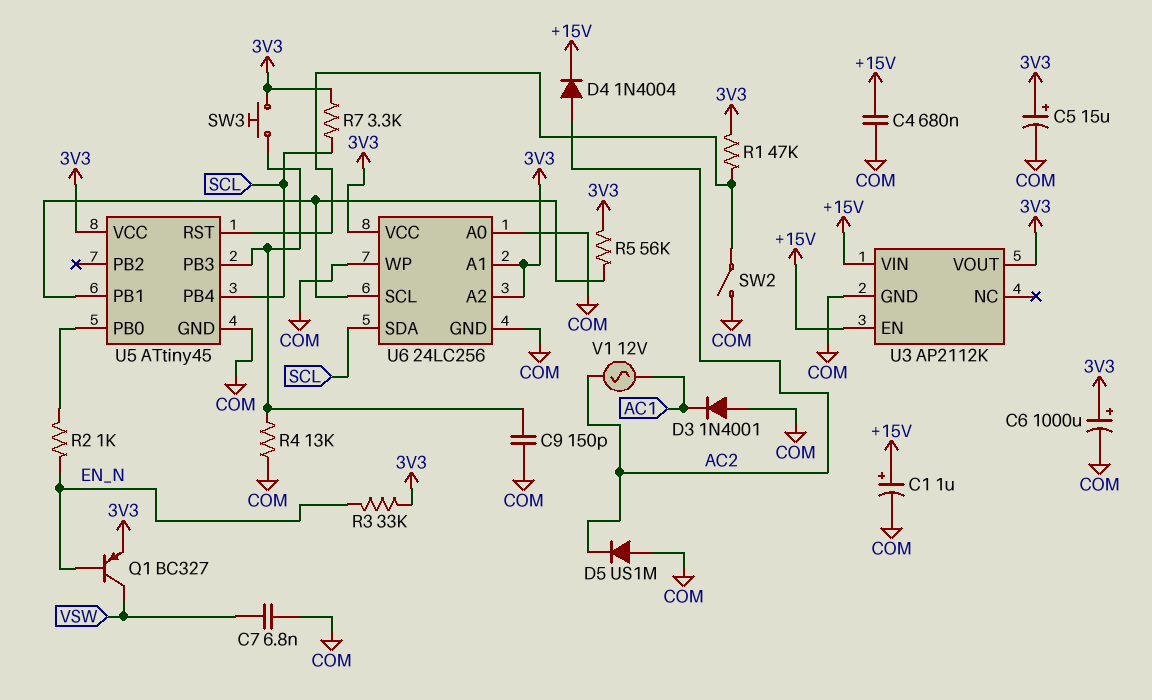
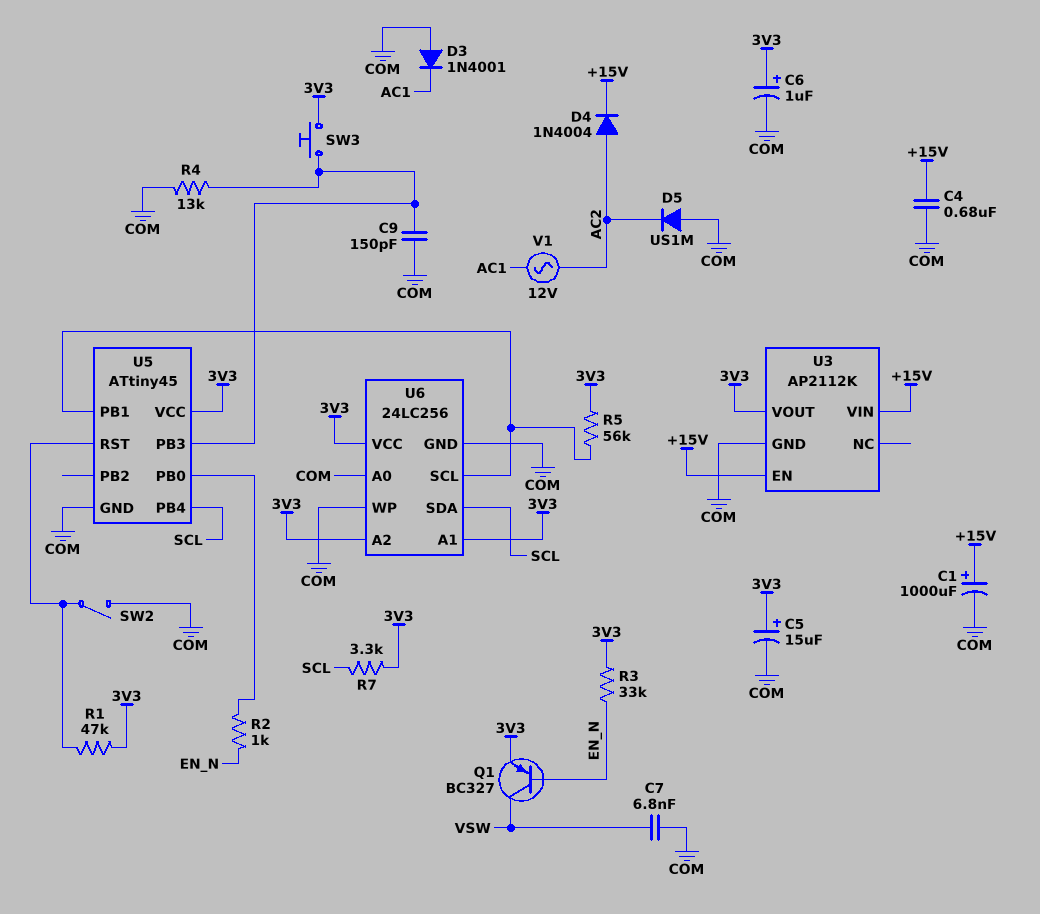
C1: 1uF (plus +15V, minus COM) -> 1000uF (plus +15V, minus COM)
C6: 1000uF (plus 3V3, minus COM) -> 1uF (plus 3V3, minus COM)

